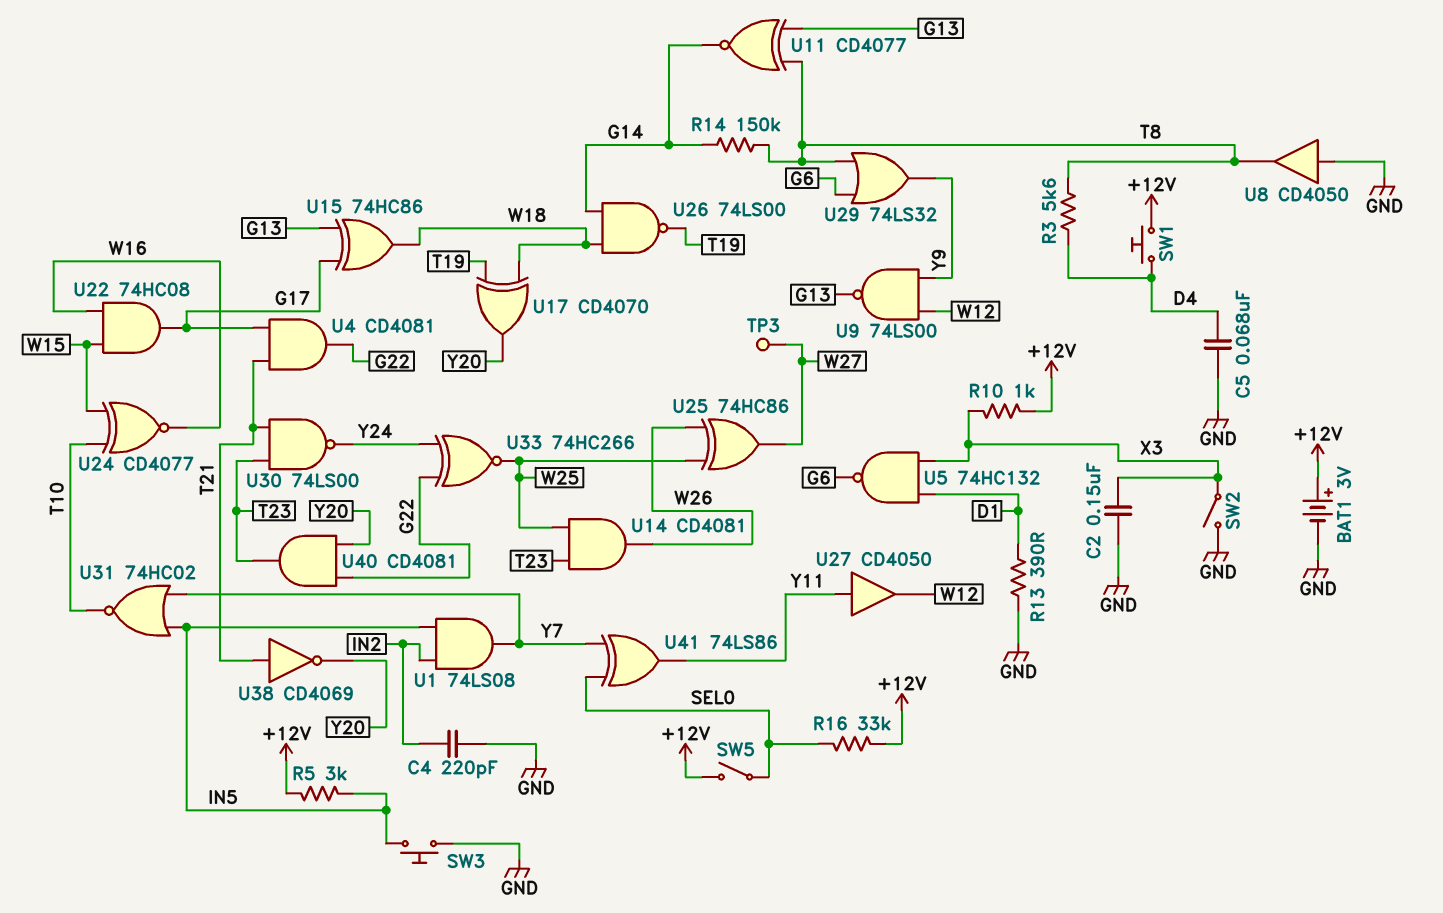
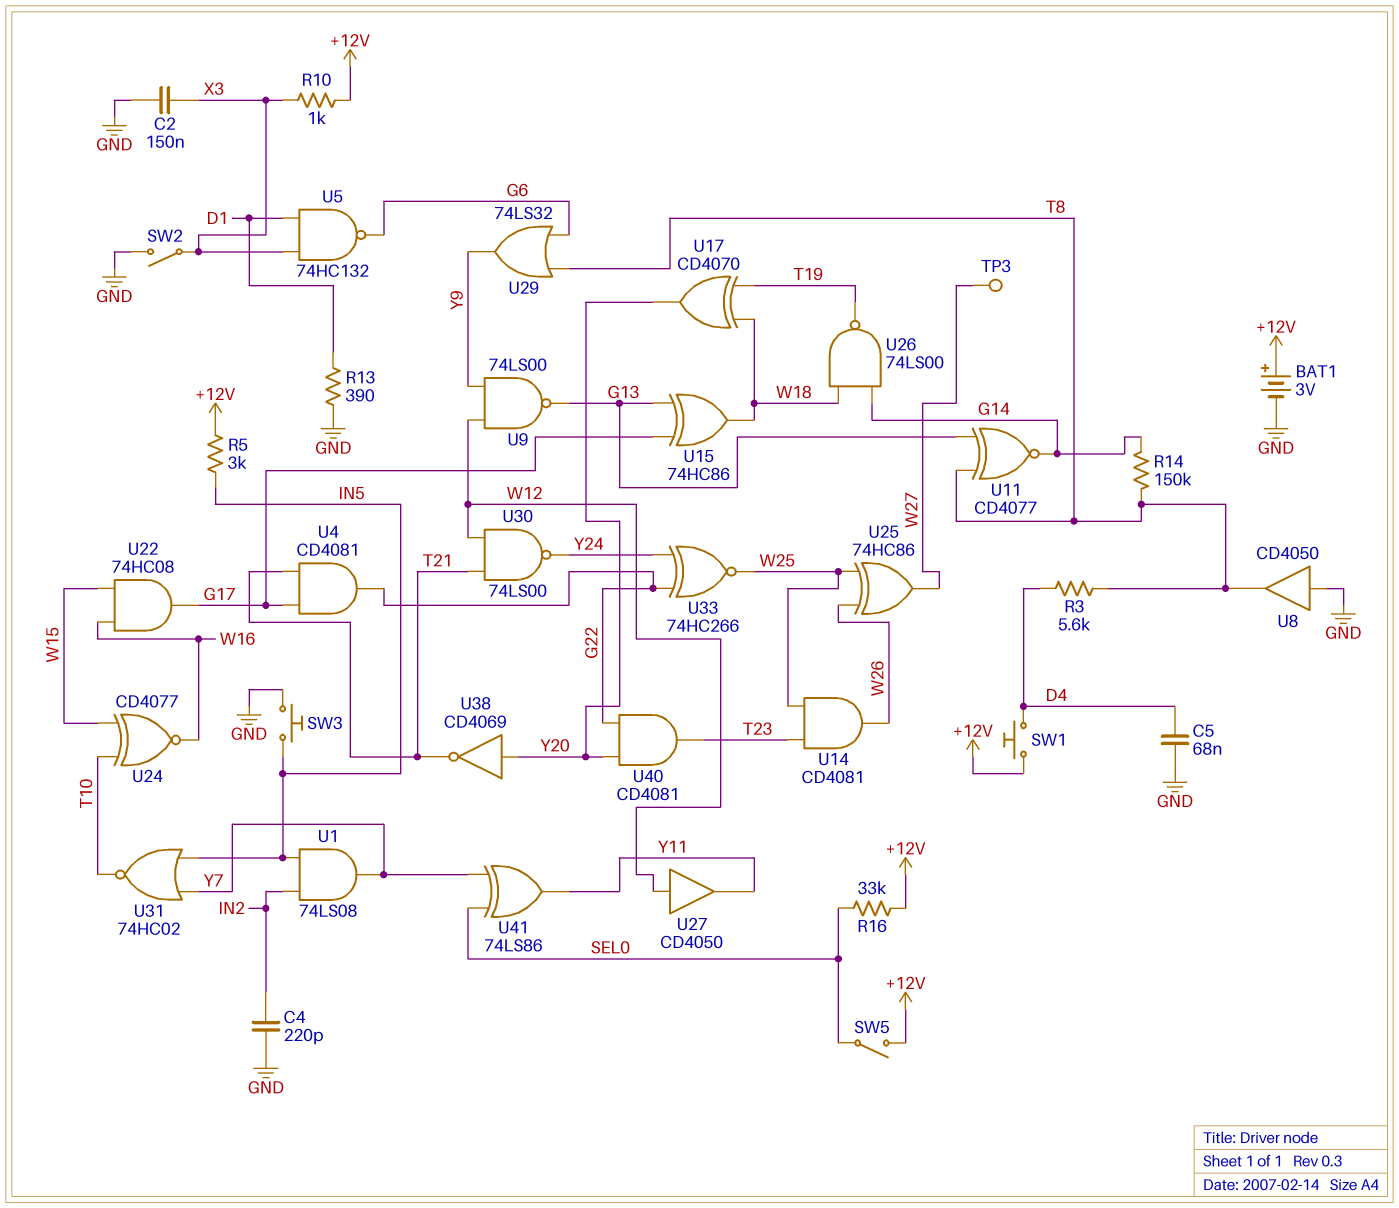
U27: buffer CD4050 (in Y11, out W12) -> buffer CD4050 (in W12, out Y11)
U30: NAND 74LS00 (in T21, in T23, out Y24) -> NAND 74LS00 (in T21, in W12, out Y24)
U38: NOT CD4069 (in T21, out Y20) -> NOT CD4069 (in Y20, out T21)

